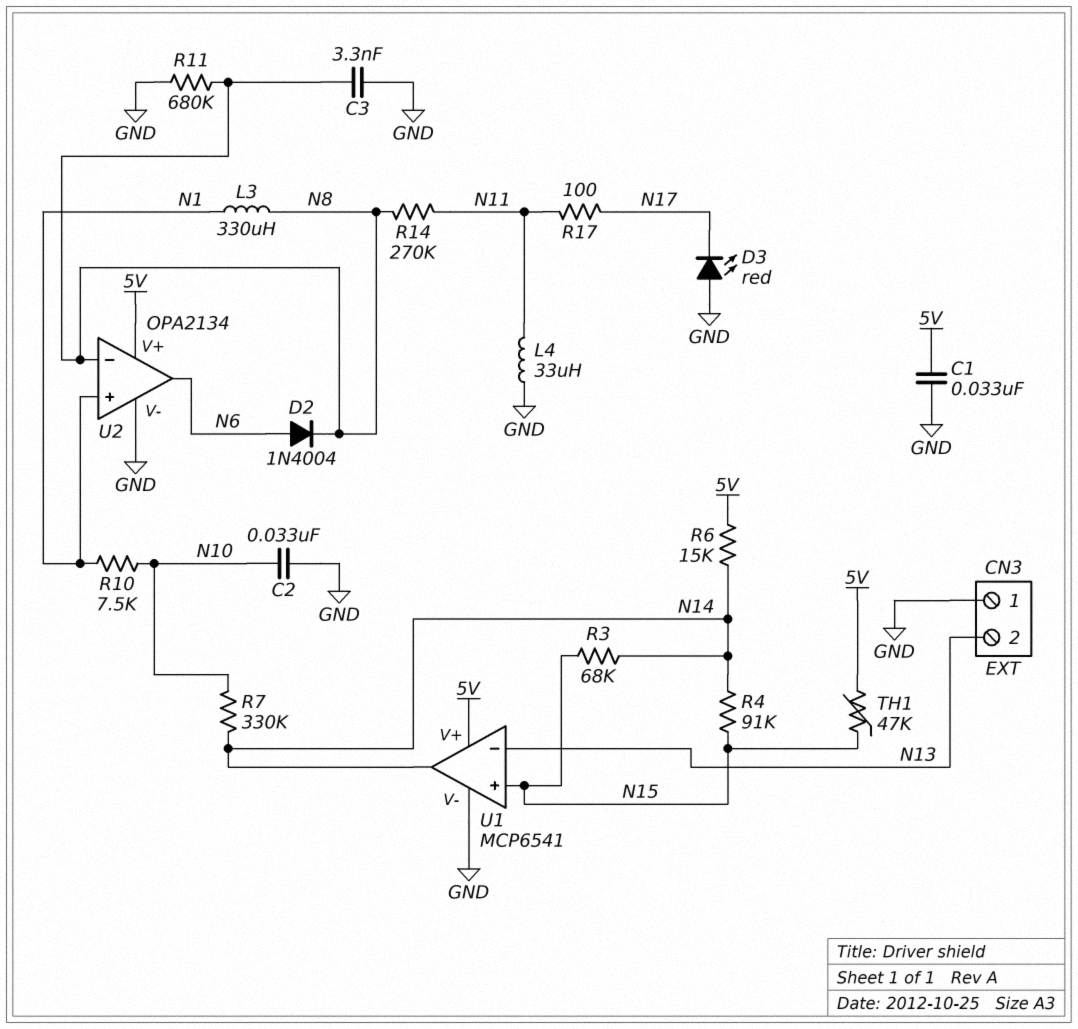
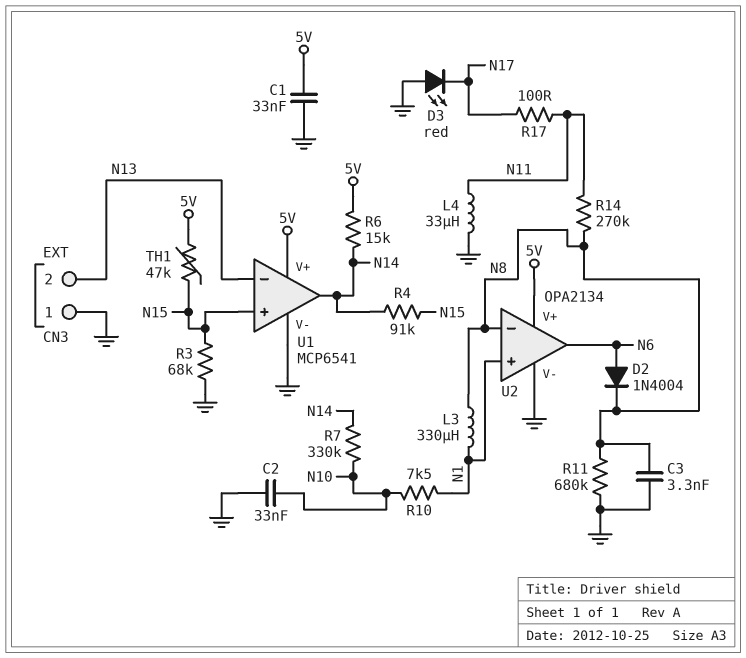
R3: 68k (N14, N15) -> 68k (GND, N15)

